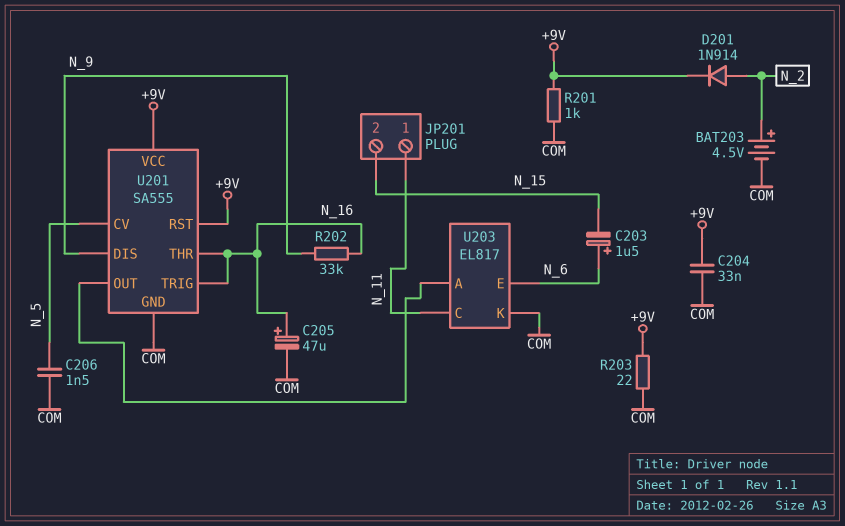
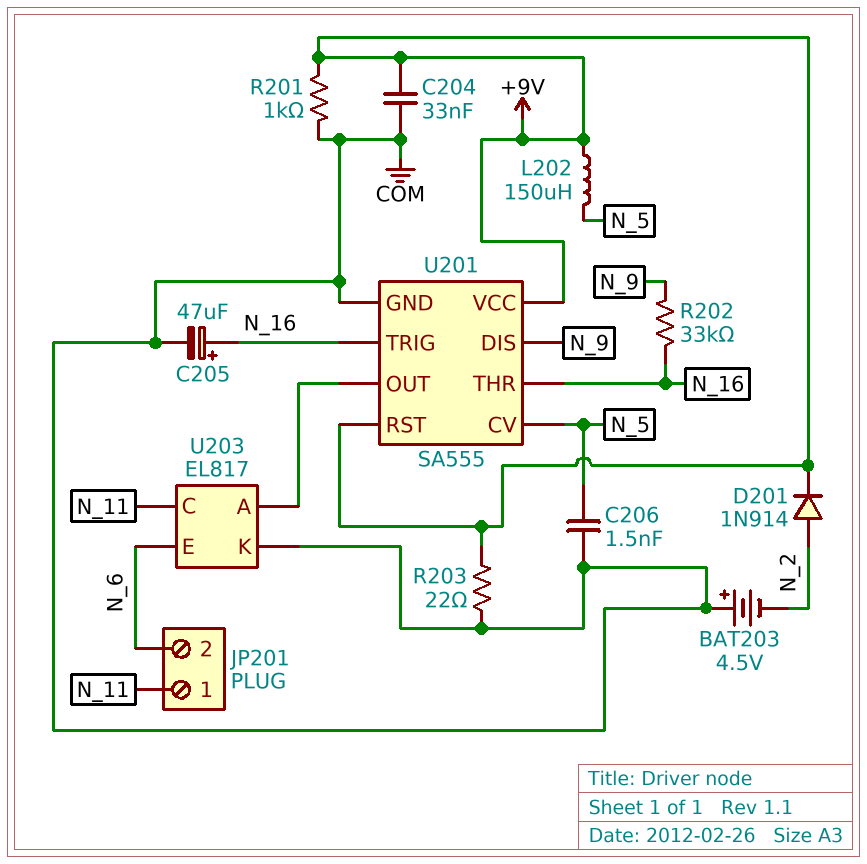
BAT203: 4.5V (plus N_2, minus COM) -> 4.5V (plus COM, minus N_2)
C203: 1.5uF (plus N_6, minus N_15) -> none
JP201 pin 2: N_15 -> N_6
L202: none -> 150uH (+9V, N_5)

